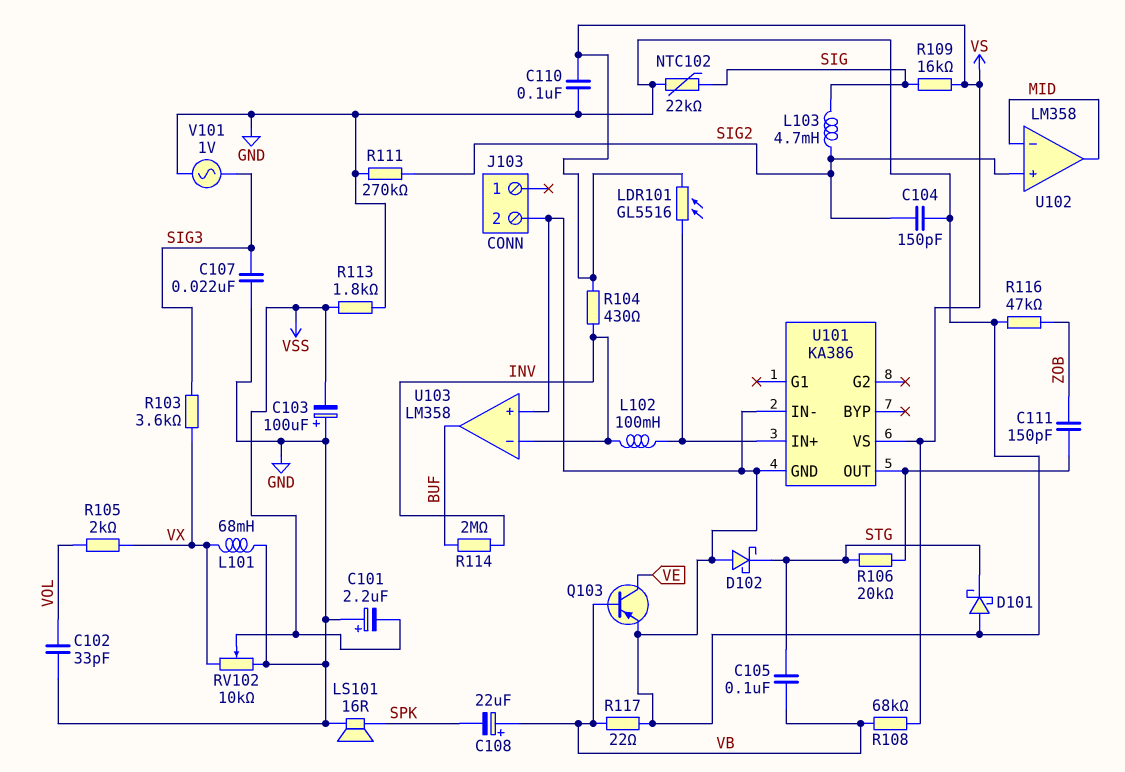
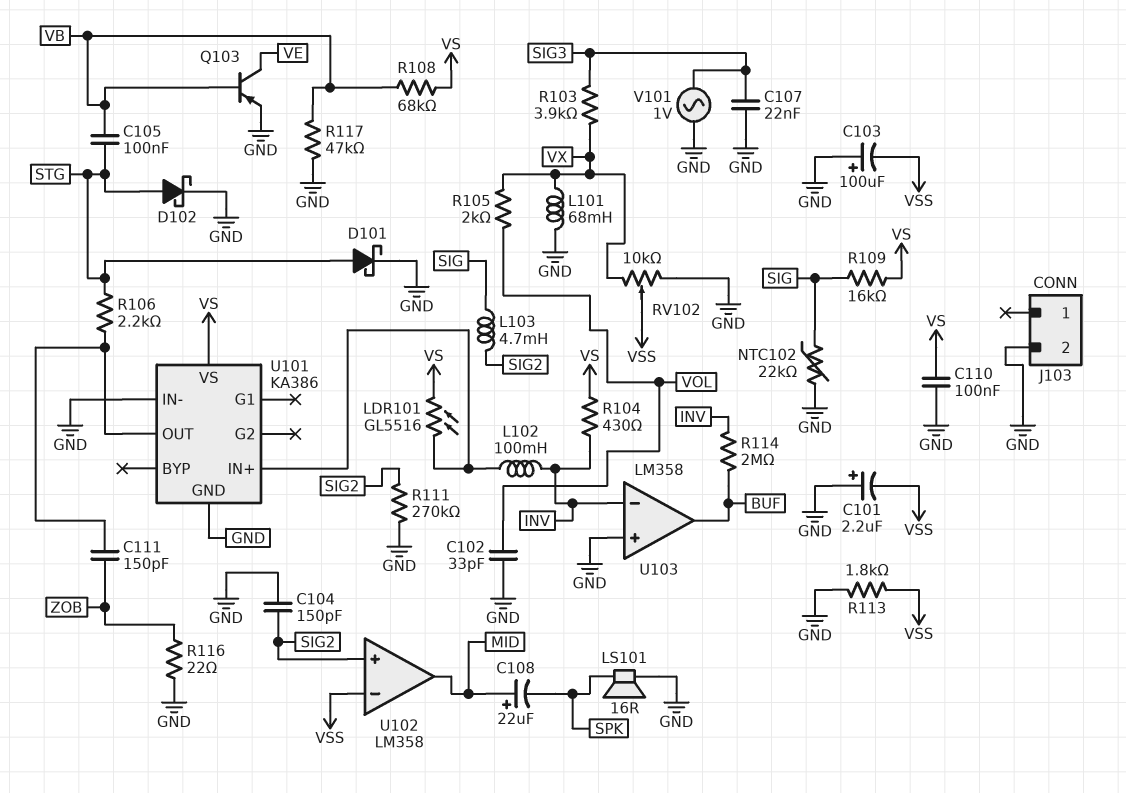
C108: 22uF (plus VB, minus SPK) -> 22uF (plus MID, minus SPK)
D101: schottky (A GND, K STG) -> schottky (A STG, K GND)
D102: schottky (A GND, K STG) -> schottky (A STG, K GND)
R103: 3.6k (SIG3, VX) -> 3.9k (SIG3, VX)
R106: 20k (STG, U101/OUT) -> 2.2k (STG, U101/OUT)
R116: 47k (GND, ZOB) -> 22 (GND, ZOB)
R117: 22 (GND, VB) -> 47k (GND, VB)
U102 pin in-: MID -> VSS

